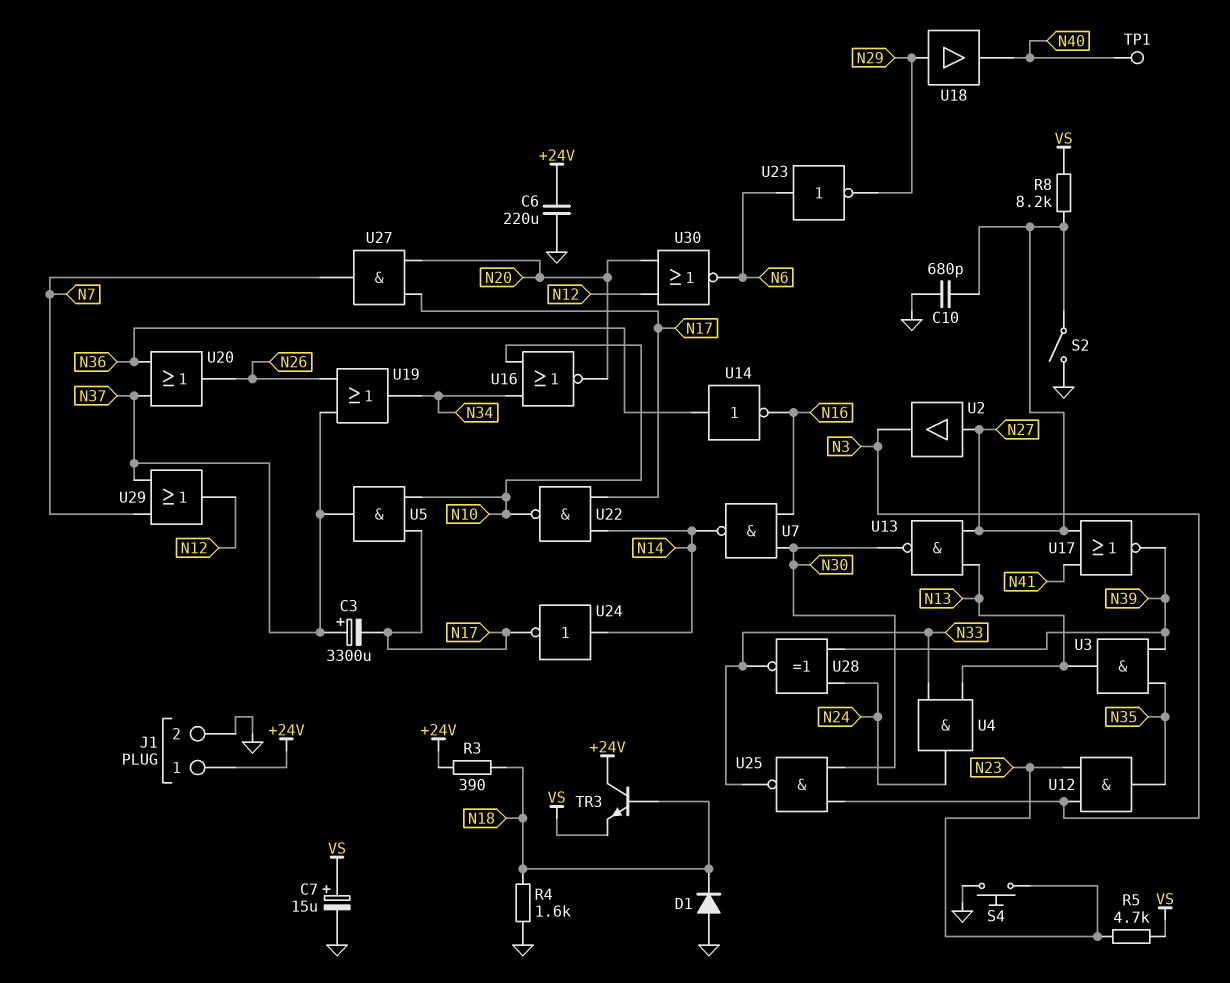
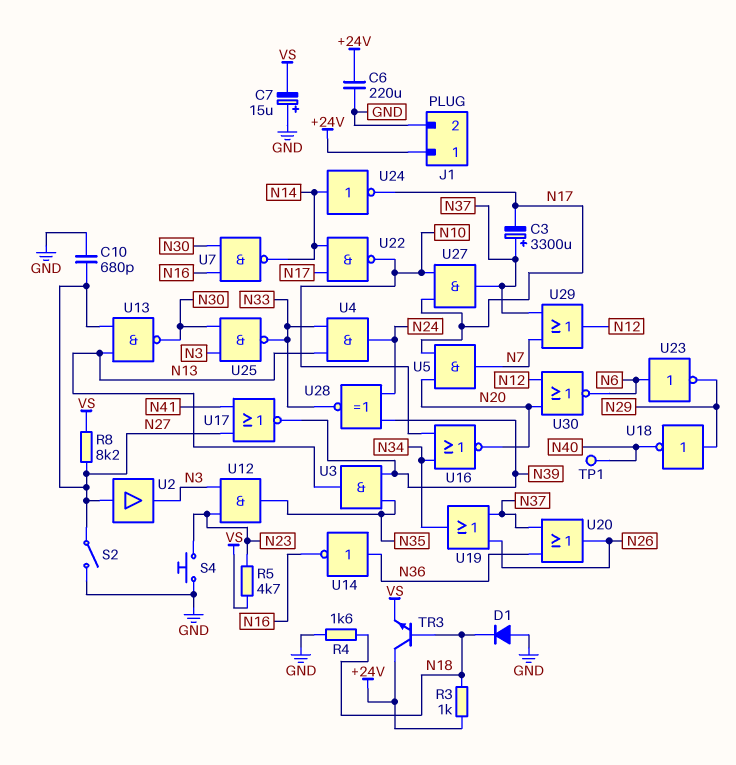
C7: 15uF (plus VS, minus GND) -> 15uF (plus GND, minus VS)
R3: 390 (+24V, N18) -> 1k (+24V, N18)
U5: AND (in N10, in N17, out N37) -> AND (in N17, in N20, out N7)
U18: buffer (in N29, out N40) -> NOT (in N29, out N40)
U27: AND (in N17, in N20, out N7) -> AND (in N10, in N17, out N37)

